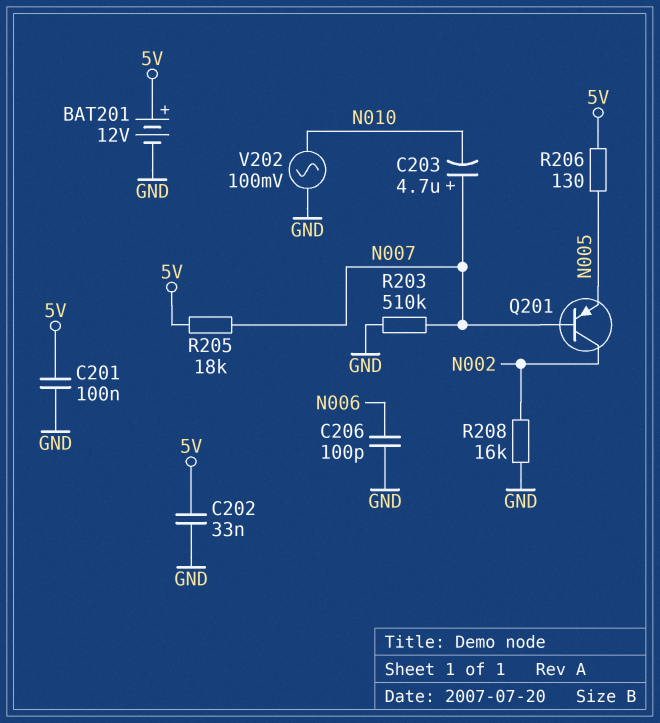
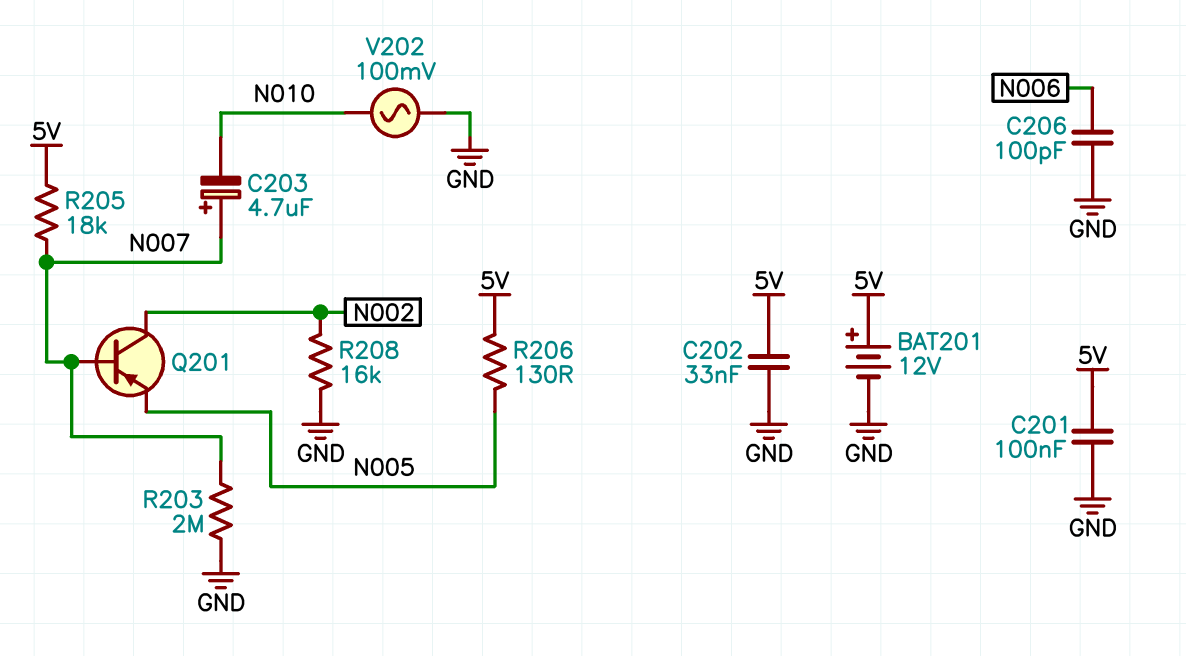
R203: 510k (GND, N007) -> 2M (GND, N007)

